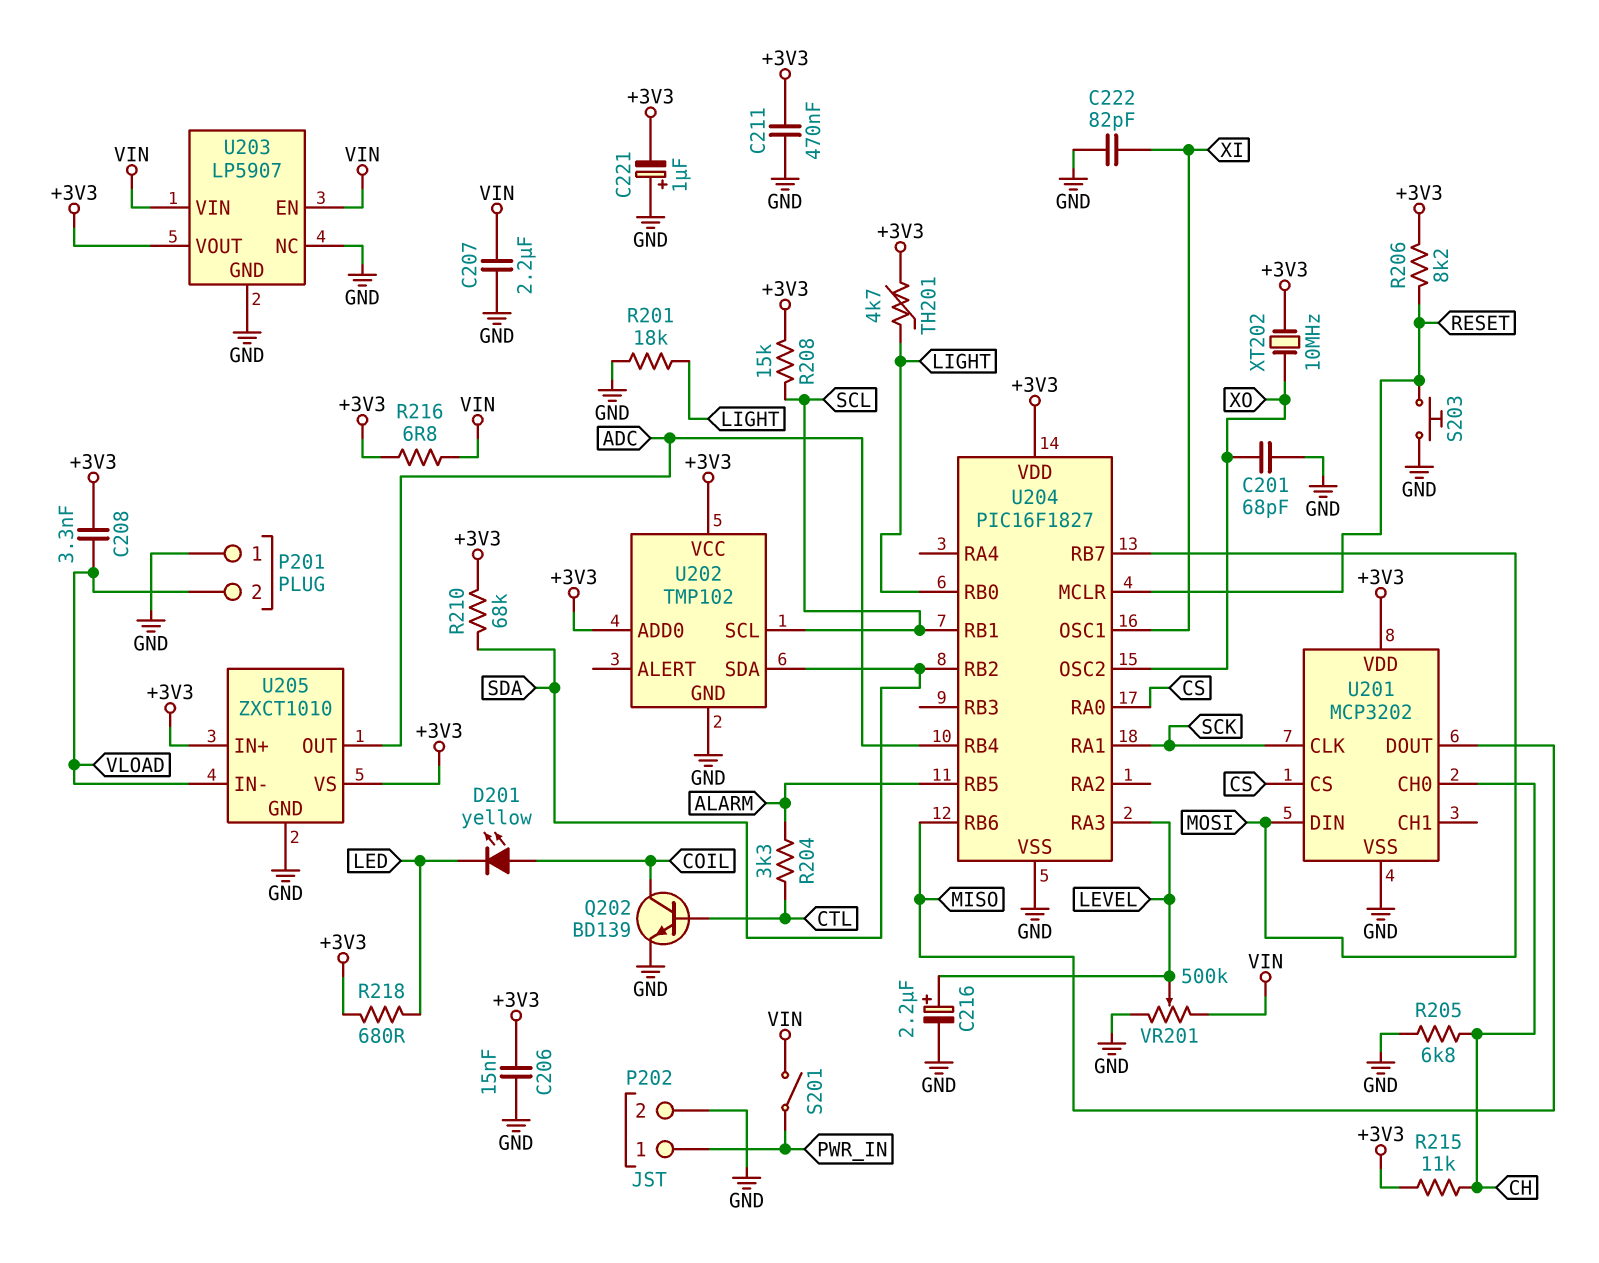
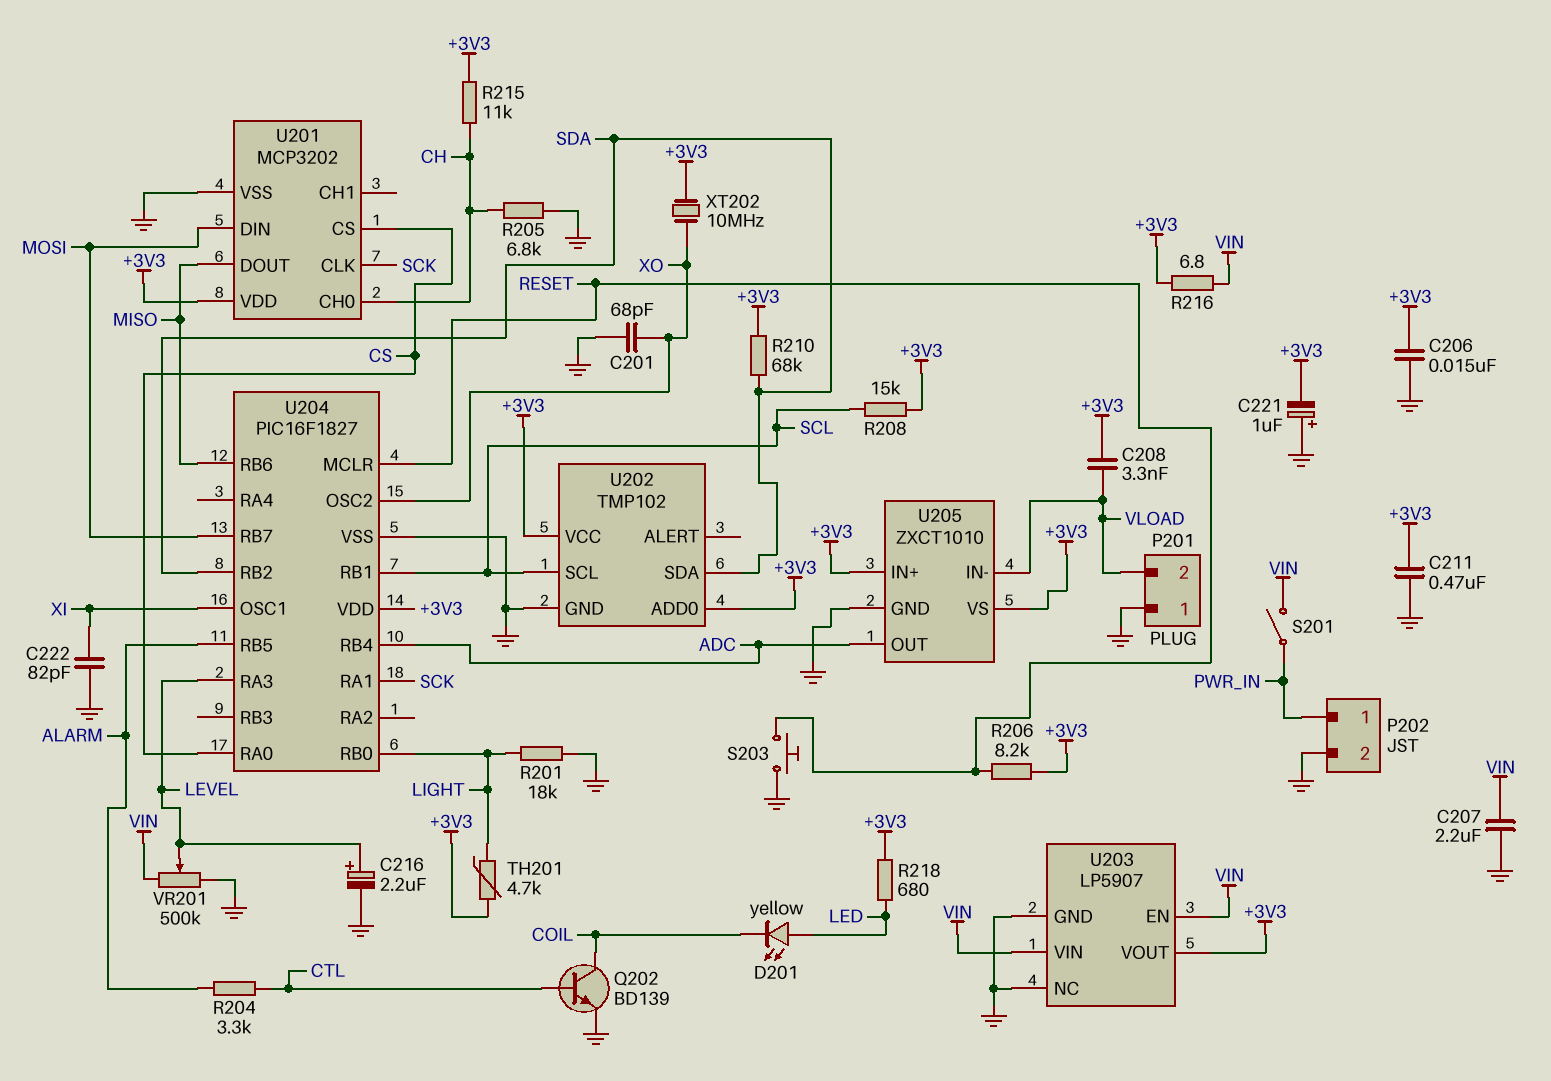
D201: LED yellow (A COIL, K LED) -> LED yellow (A LED, K COIL)

